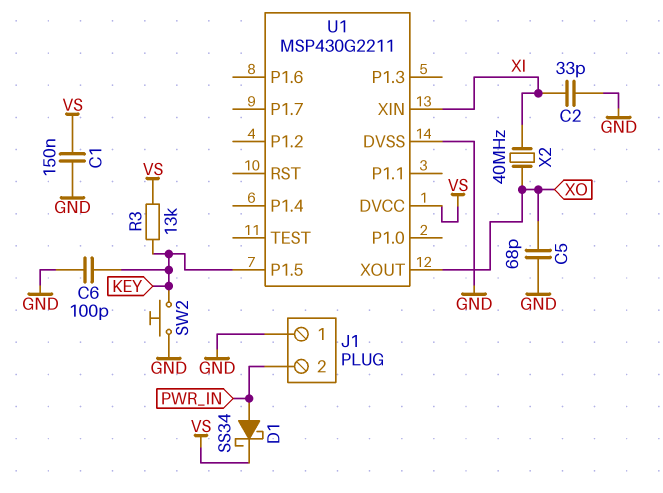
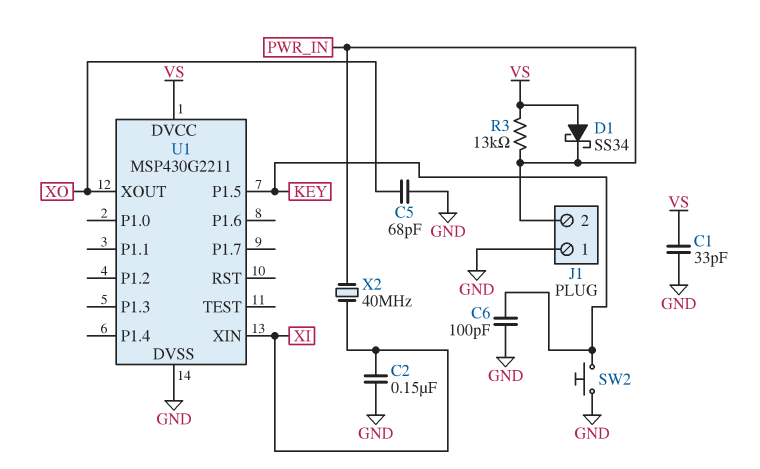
C1: 150nF (GND, VS) -> 33pF (GND, VS)
C2: 33pF (GND, XI) -> 150nF (GND, XI)
D1: schottky SS34 (A PWR_IN, K VS) -> schottky SS34 (A VS, K PWR_IN)
R3: 13k (KEY, VS) -> 13k (PWR_IN, VS)
X2: 40MHz (XI, XO) -> 40MHz (PWR_IN, XI)

